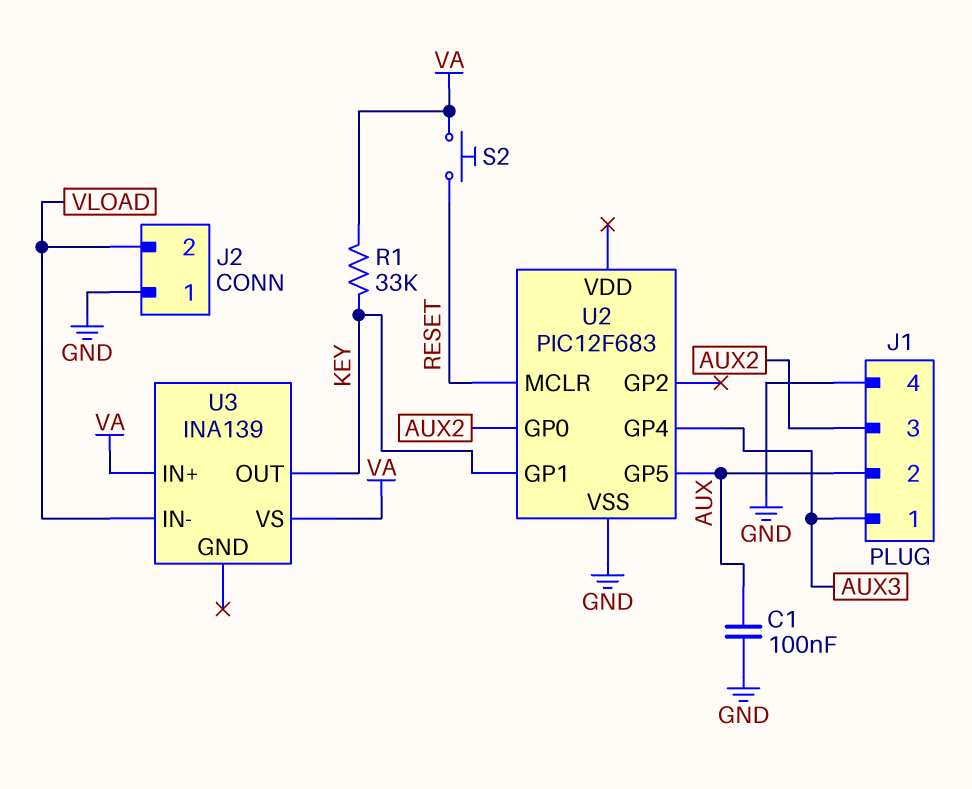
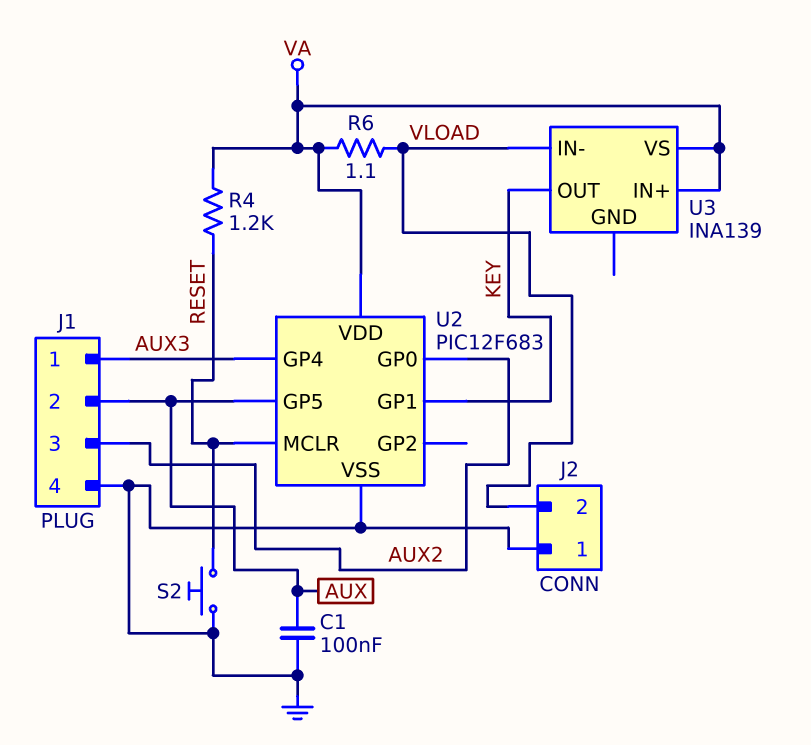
R1: 33k (KEY, VA) -> none
R4: none -> 1.2k (RESET, VA)
R6: none -> 1.1 (VA, VLOAD)
S2: button (RESET, VA) -> button (GND, RESET)
U2 pin VDD: none -> VA

